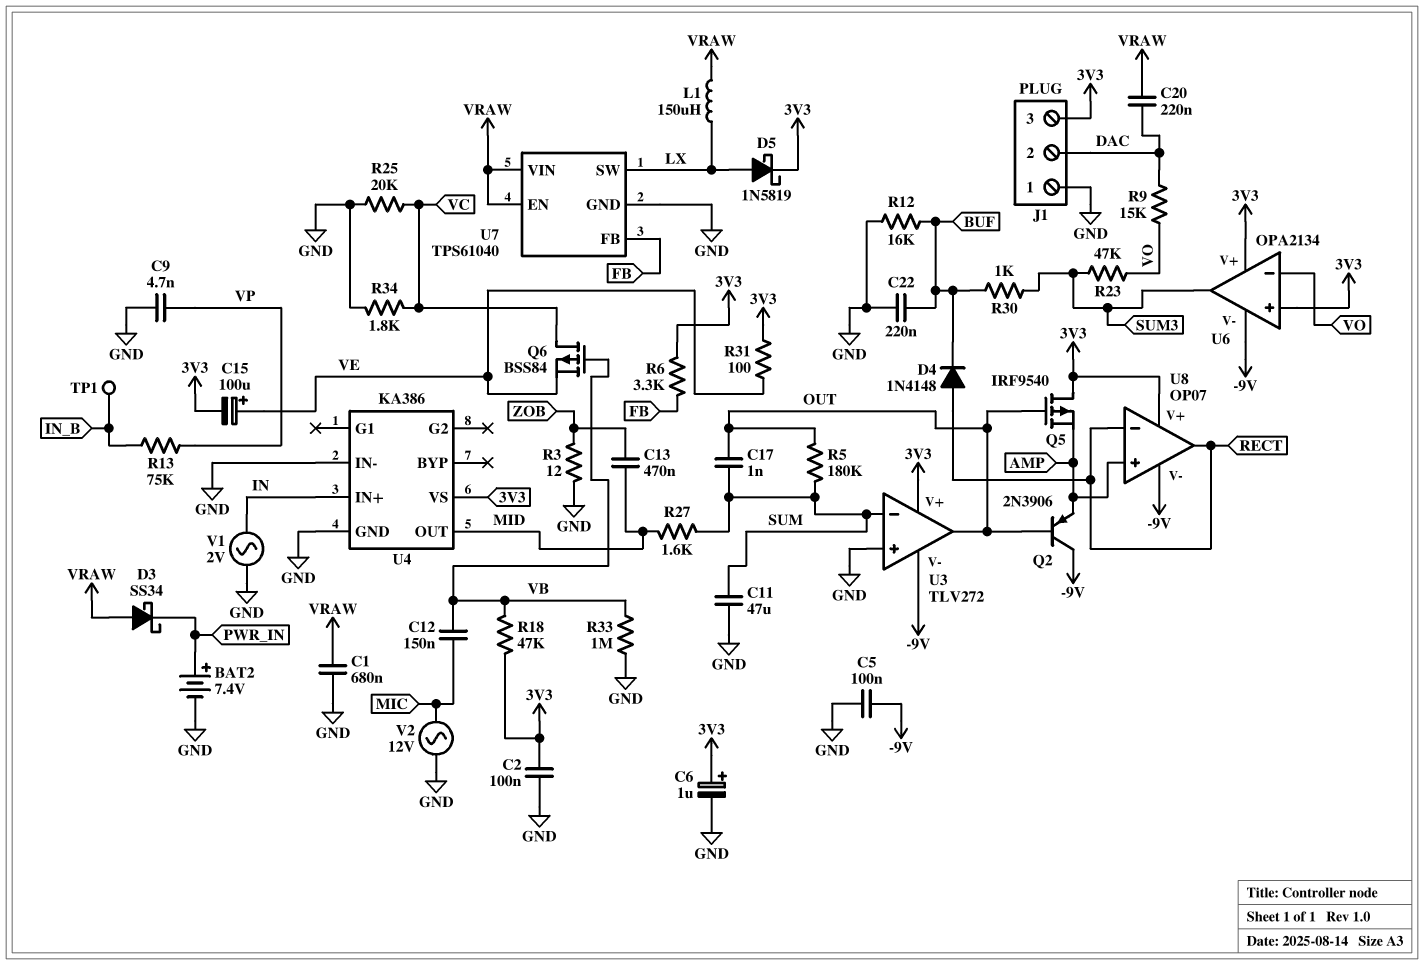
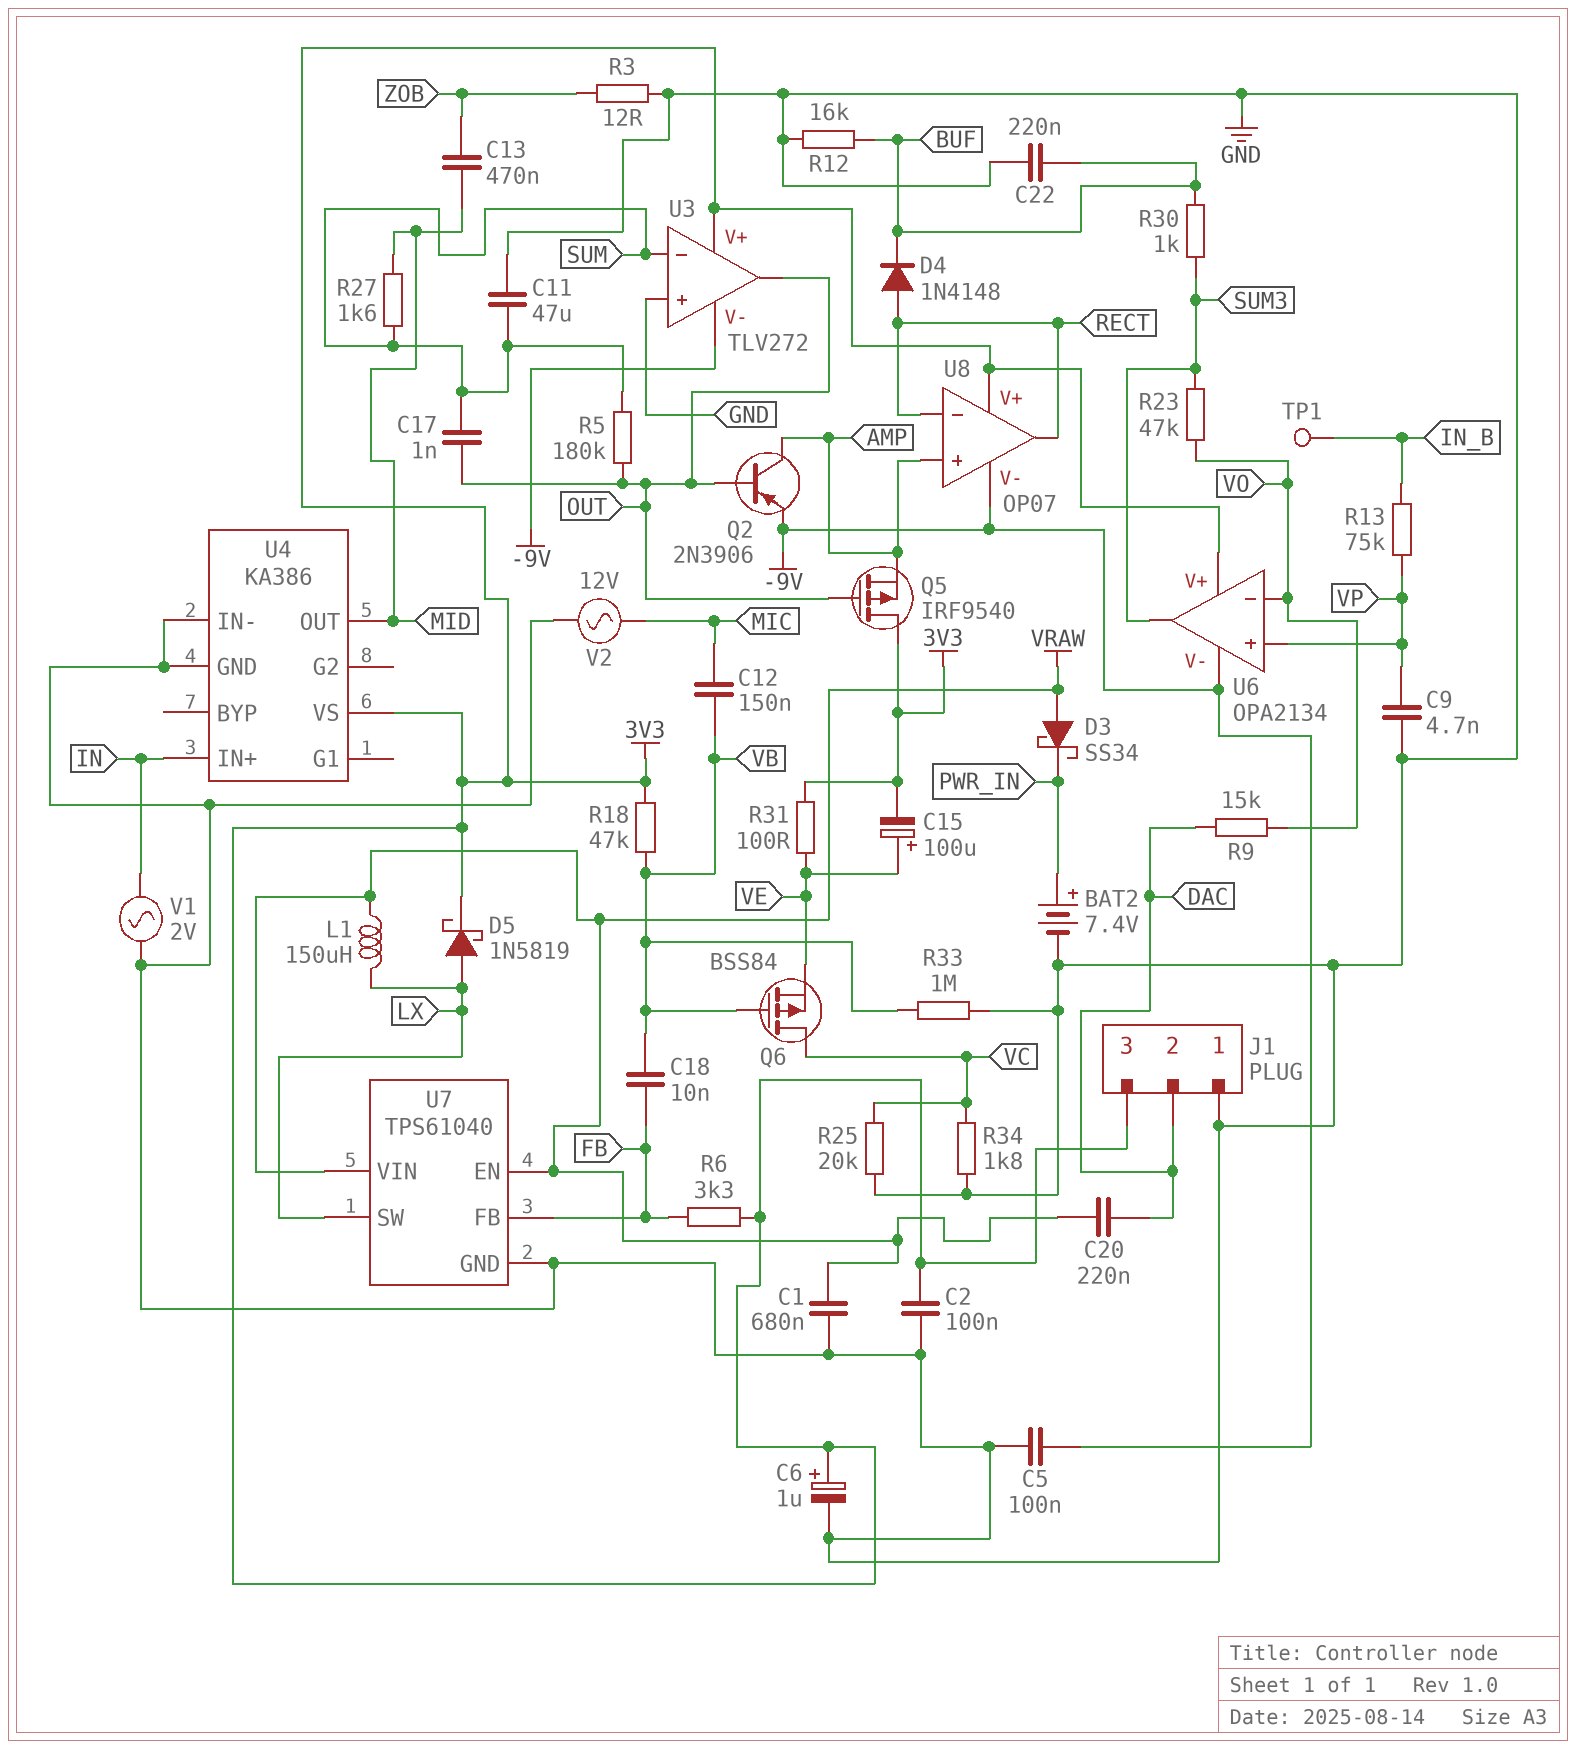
C18: none -> 10nF (FB, VB)
Q2: PNP 2N3906 (B OUT, C -9V, E AMP) -> PNP 2N3906 (B OUT, C AMP, E -9V)
U6 pin in+: 3V3 -> VP

